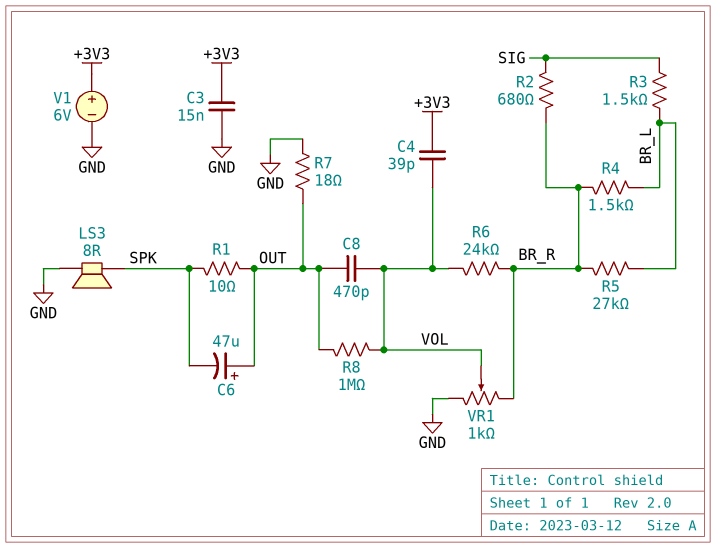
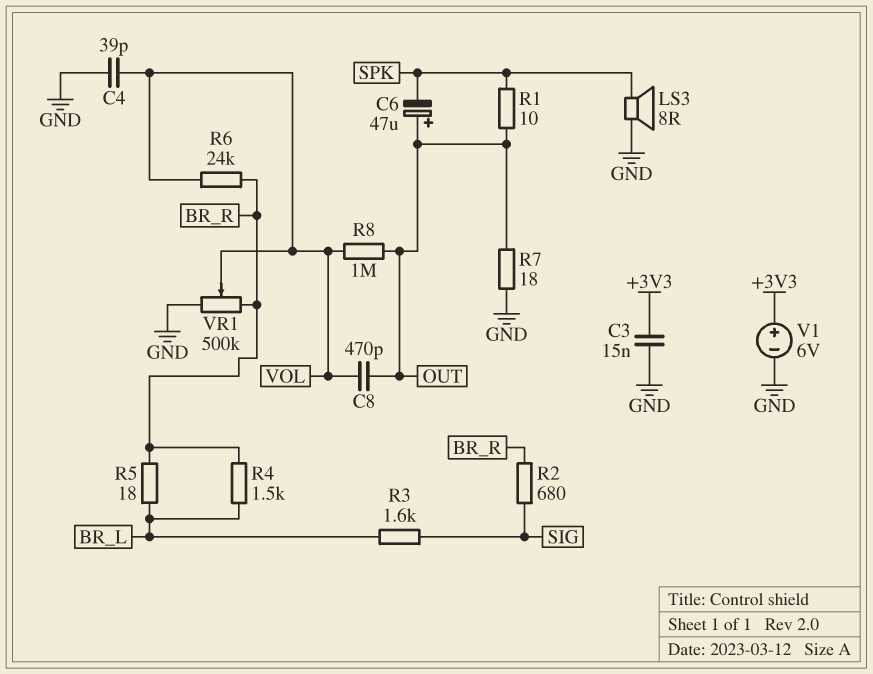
C4: 39pF (+3V3, VOL) -> 39pF (GND, VOL)
R3: 1.5k (BR_L, SIG) -> 1.6k (BR_L, SIG)
R5: 27k (BR_L, BR_R) -> 18 (BR_L, BR_R)
VR1: 1k (BR_R, GND, wiper VOL) -> 500k (BR_R, GND, wiper VOL)

